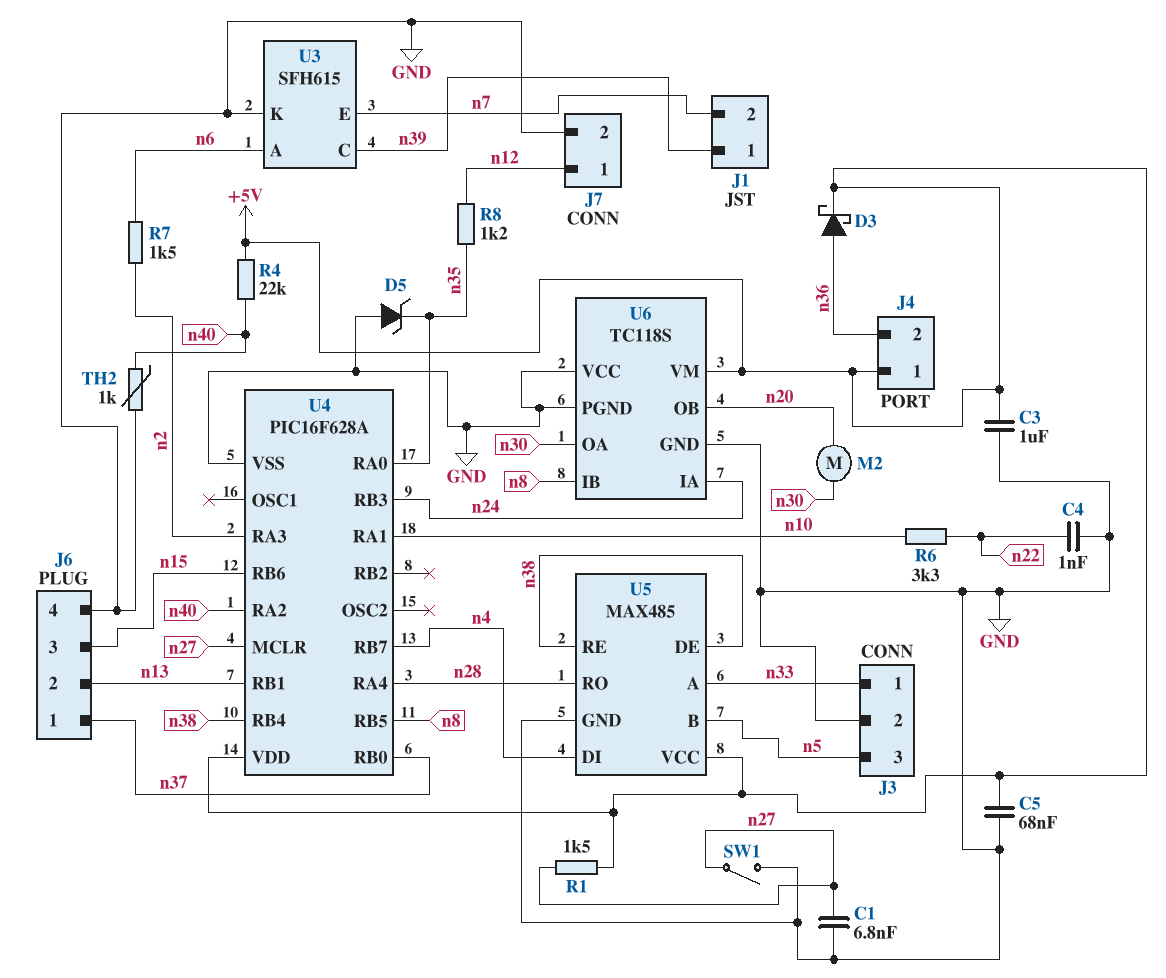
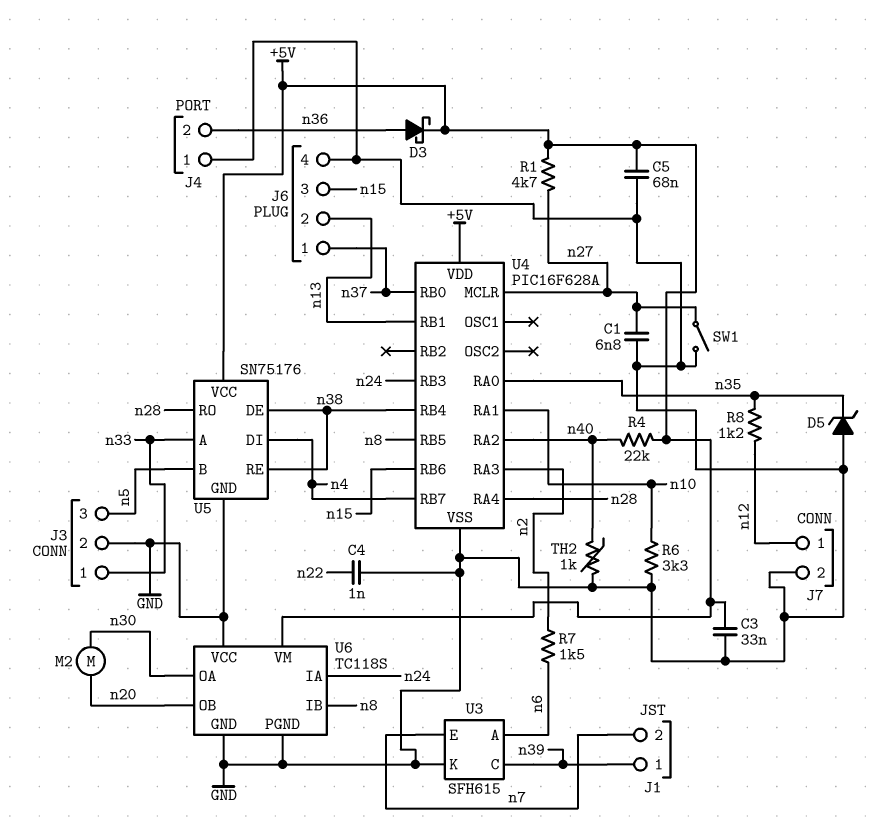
C3: 1uF (+5V, GND) -> 33nF (+5V, GND)
J4 pin 1: +5V -> GND
R1: 1.5k (+5V, n27) -> 4.7k (+5V, n27)
R6: 3.3k (n10, n22) -> 3.3k (GND, n10)
U5: MAX485 -> SN75176

